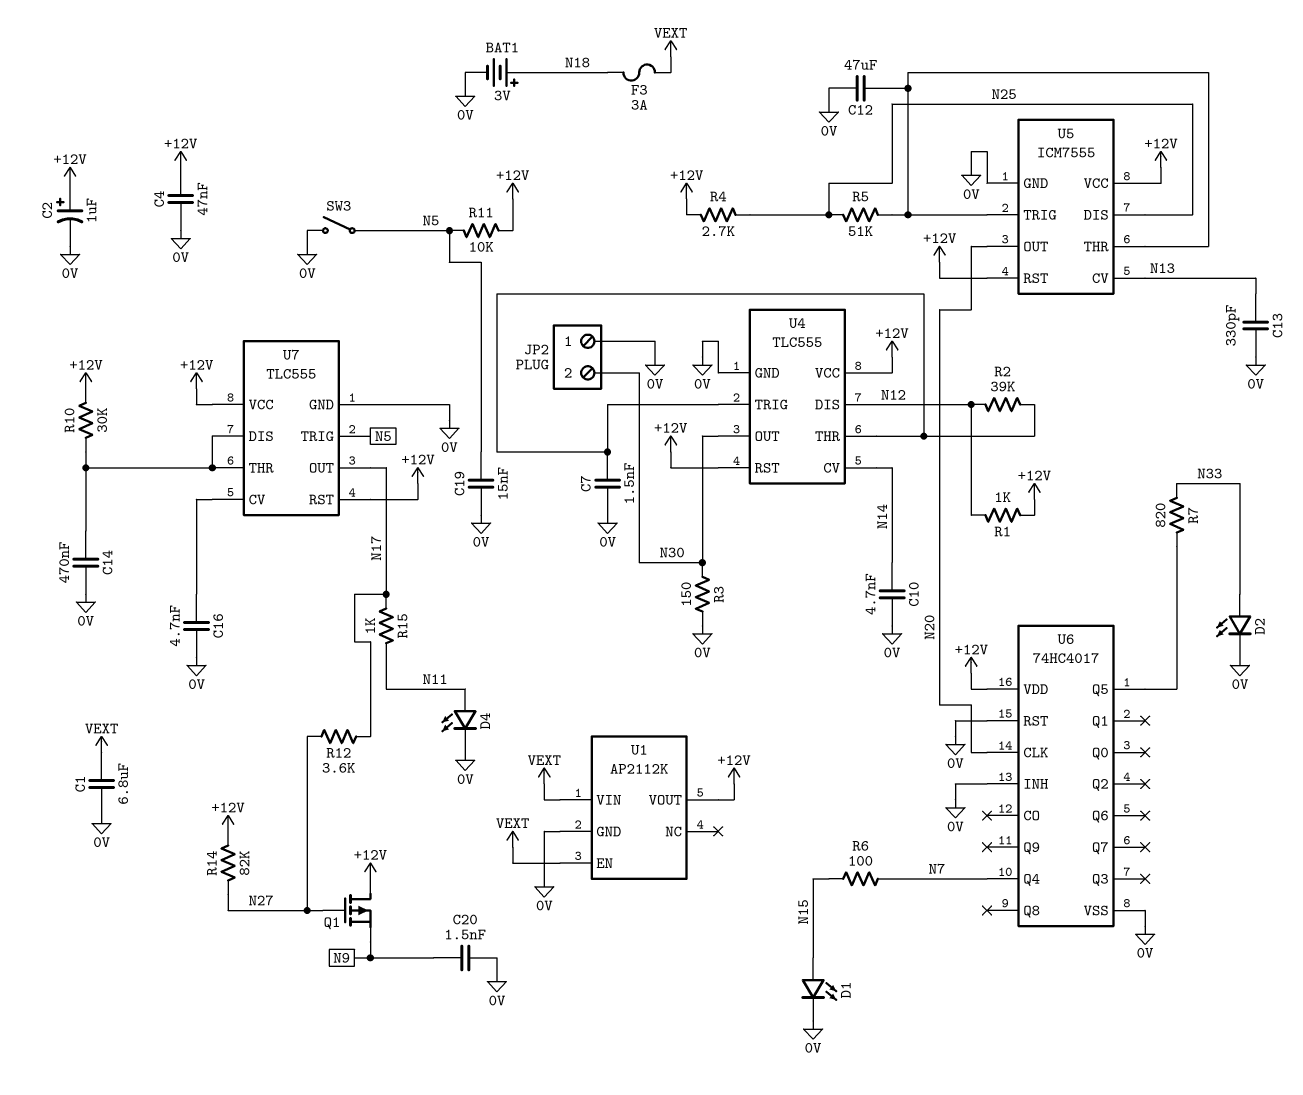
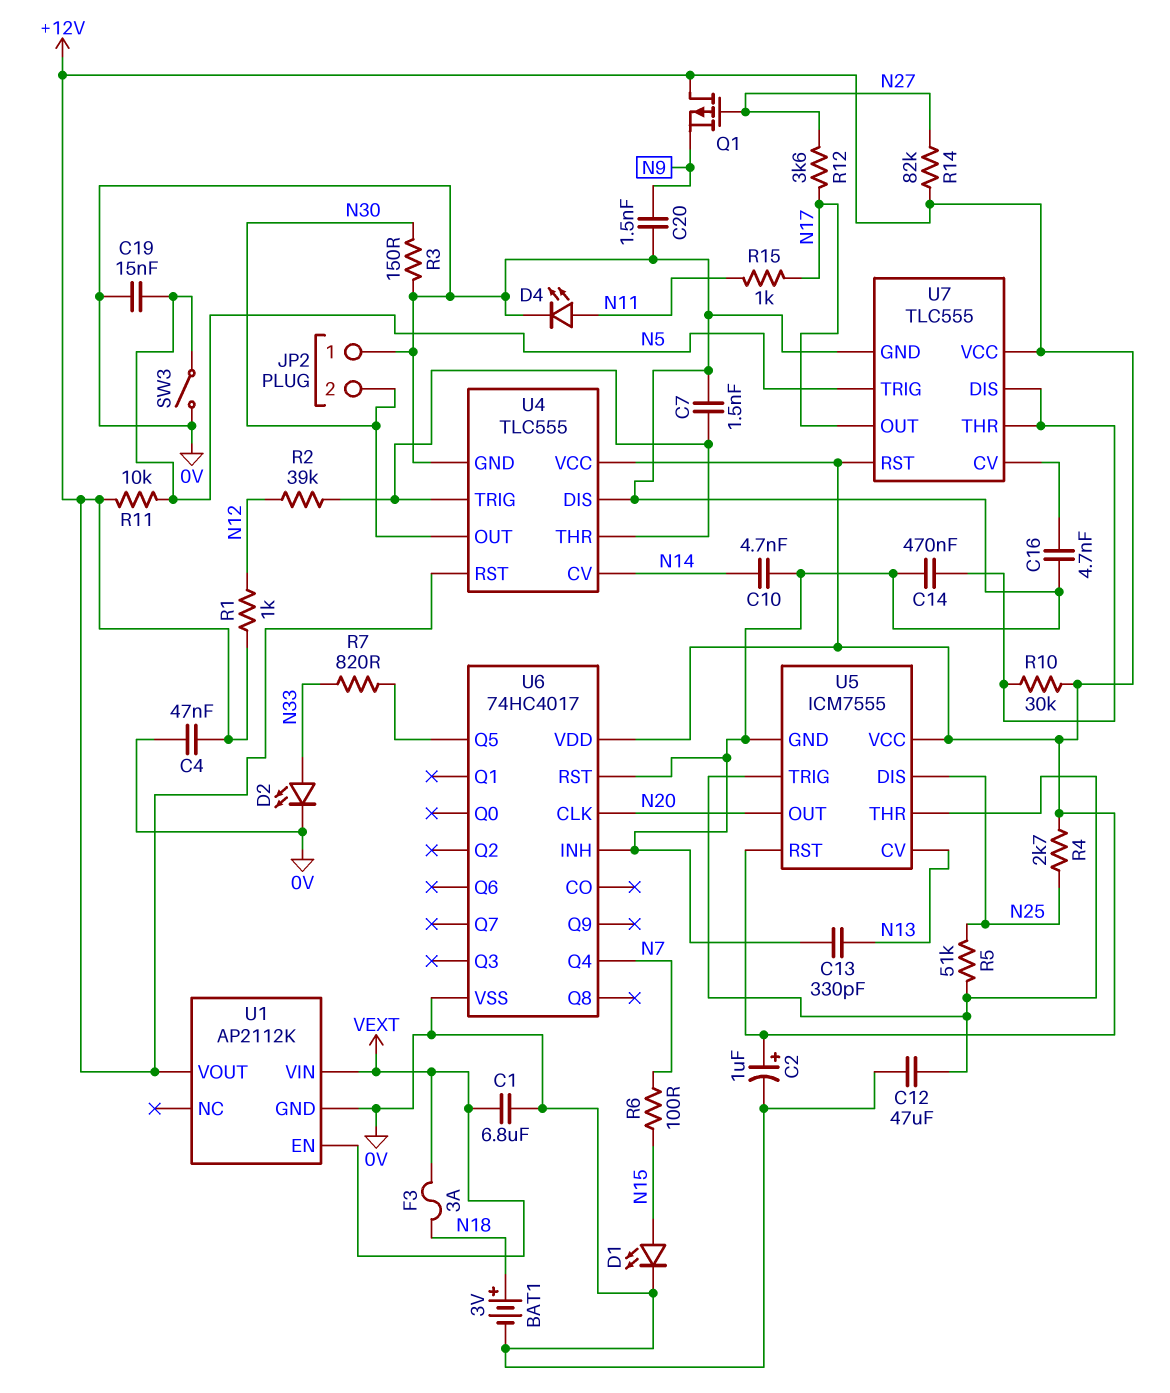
U4 pin DIS: N12 -> 0V

